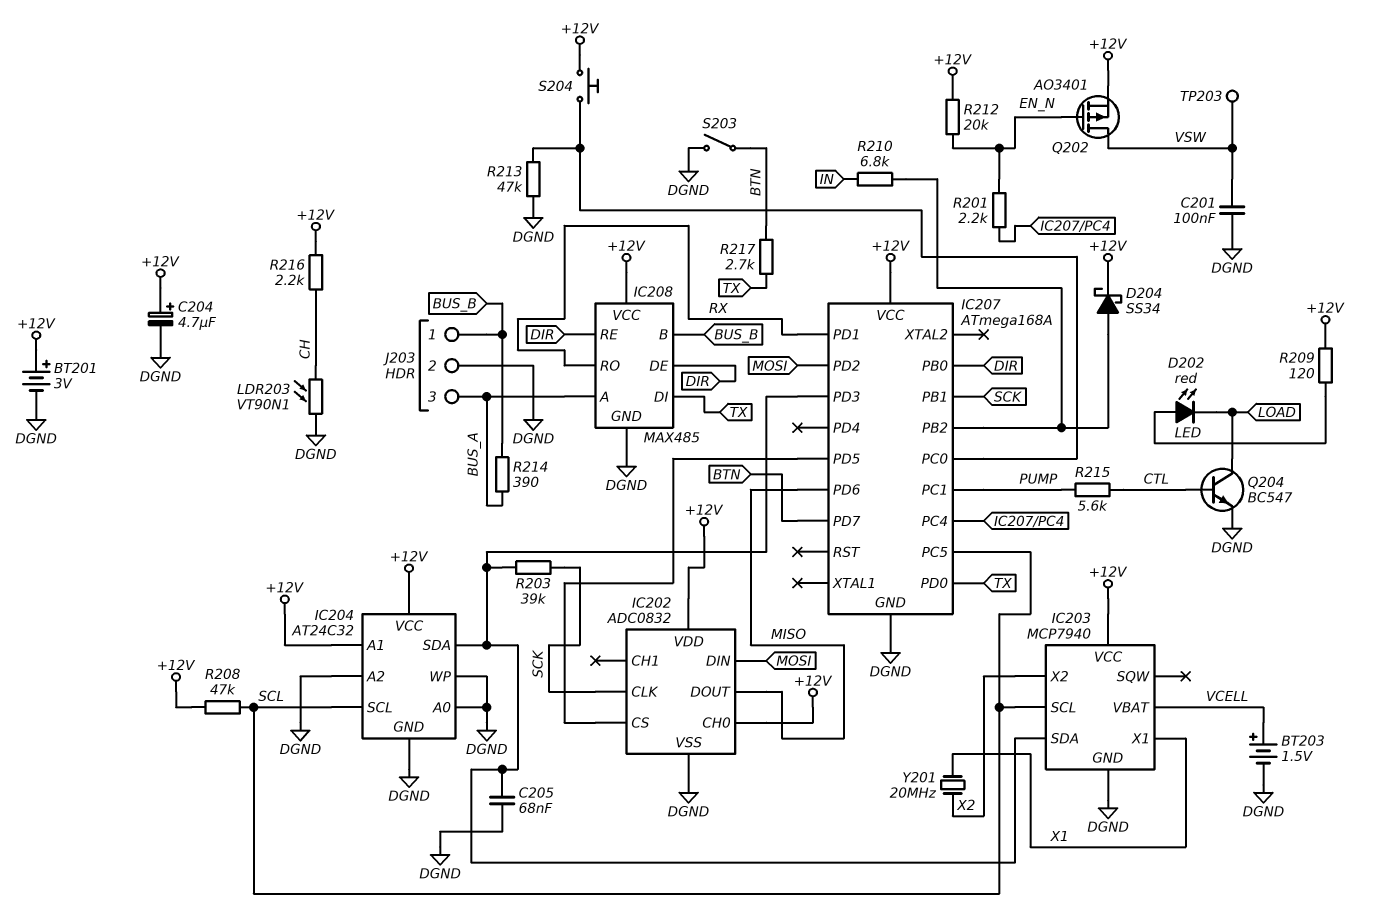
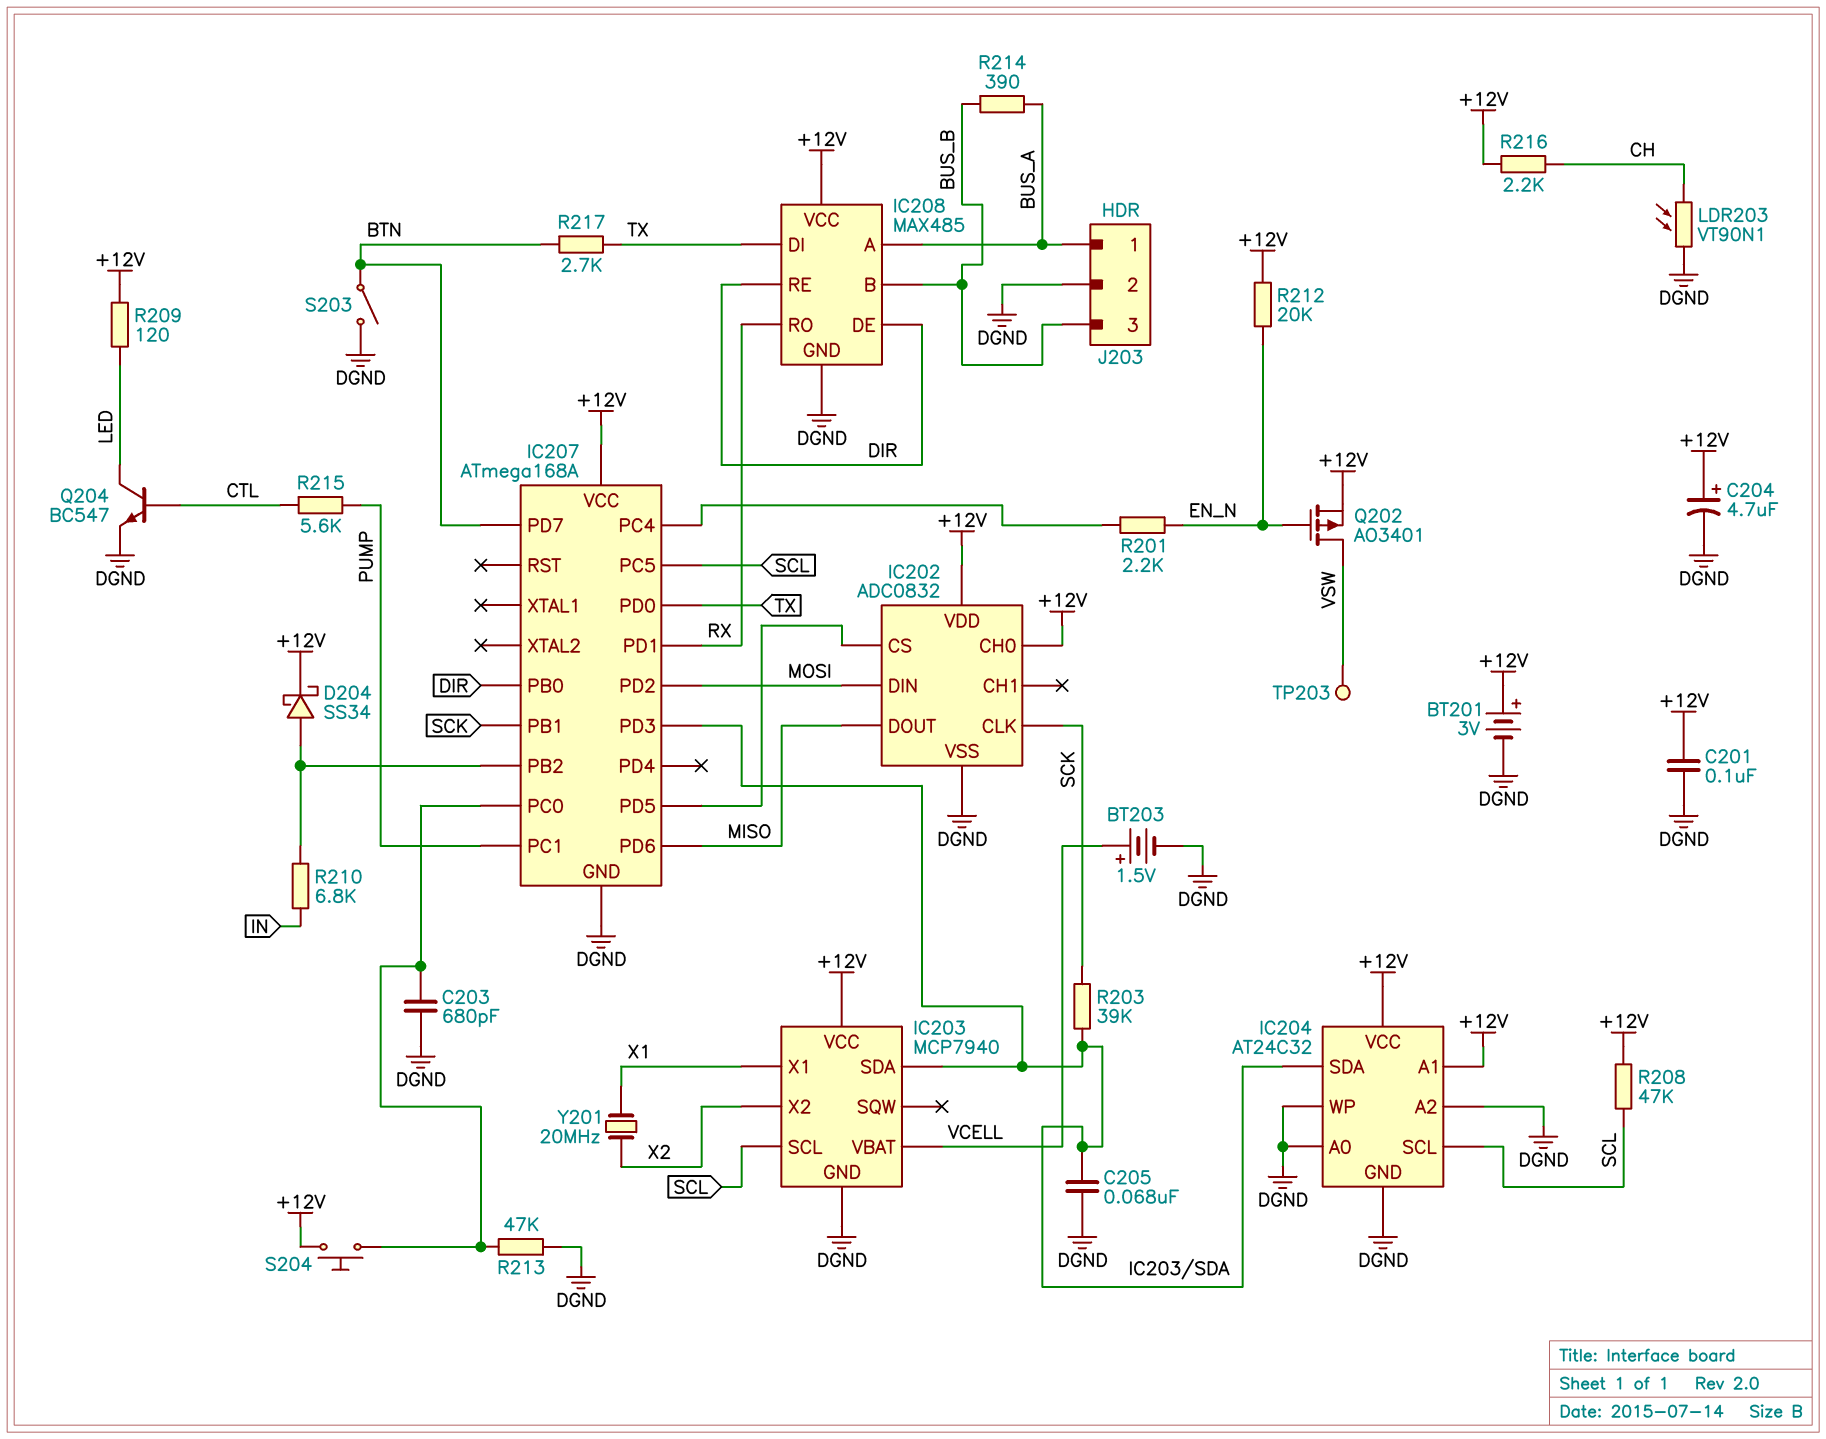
C201: 100nF (DGND, VSW) -> 100nF (+12V, DGND)
C203: none -> 680pF (DGND, IC207/PC0)
D202: LED red (A LED, K LOAD) -> none
J203 pin 1: BUS_B -> BUS_A
J203 pin 3: BUS_A -> BUS_B
Q204: NPN BC547 (B CTL, C LOAD, E DGND) -> NPN BC547 (B CTL, C LED, E DGND)

